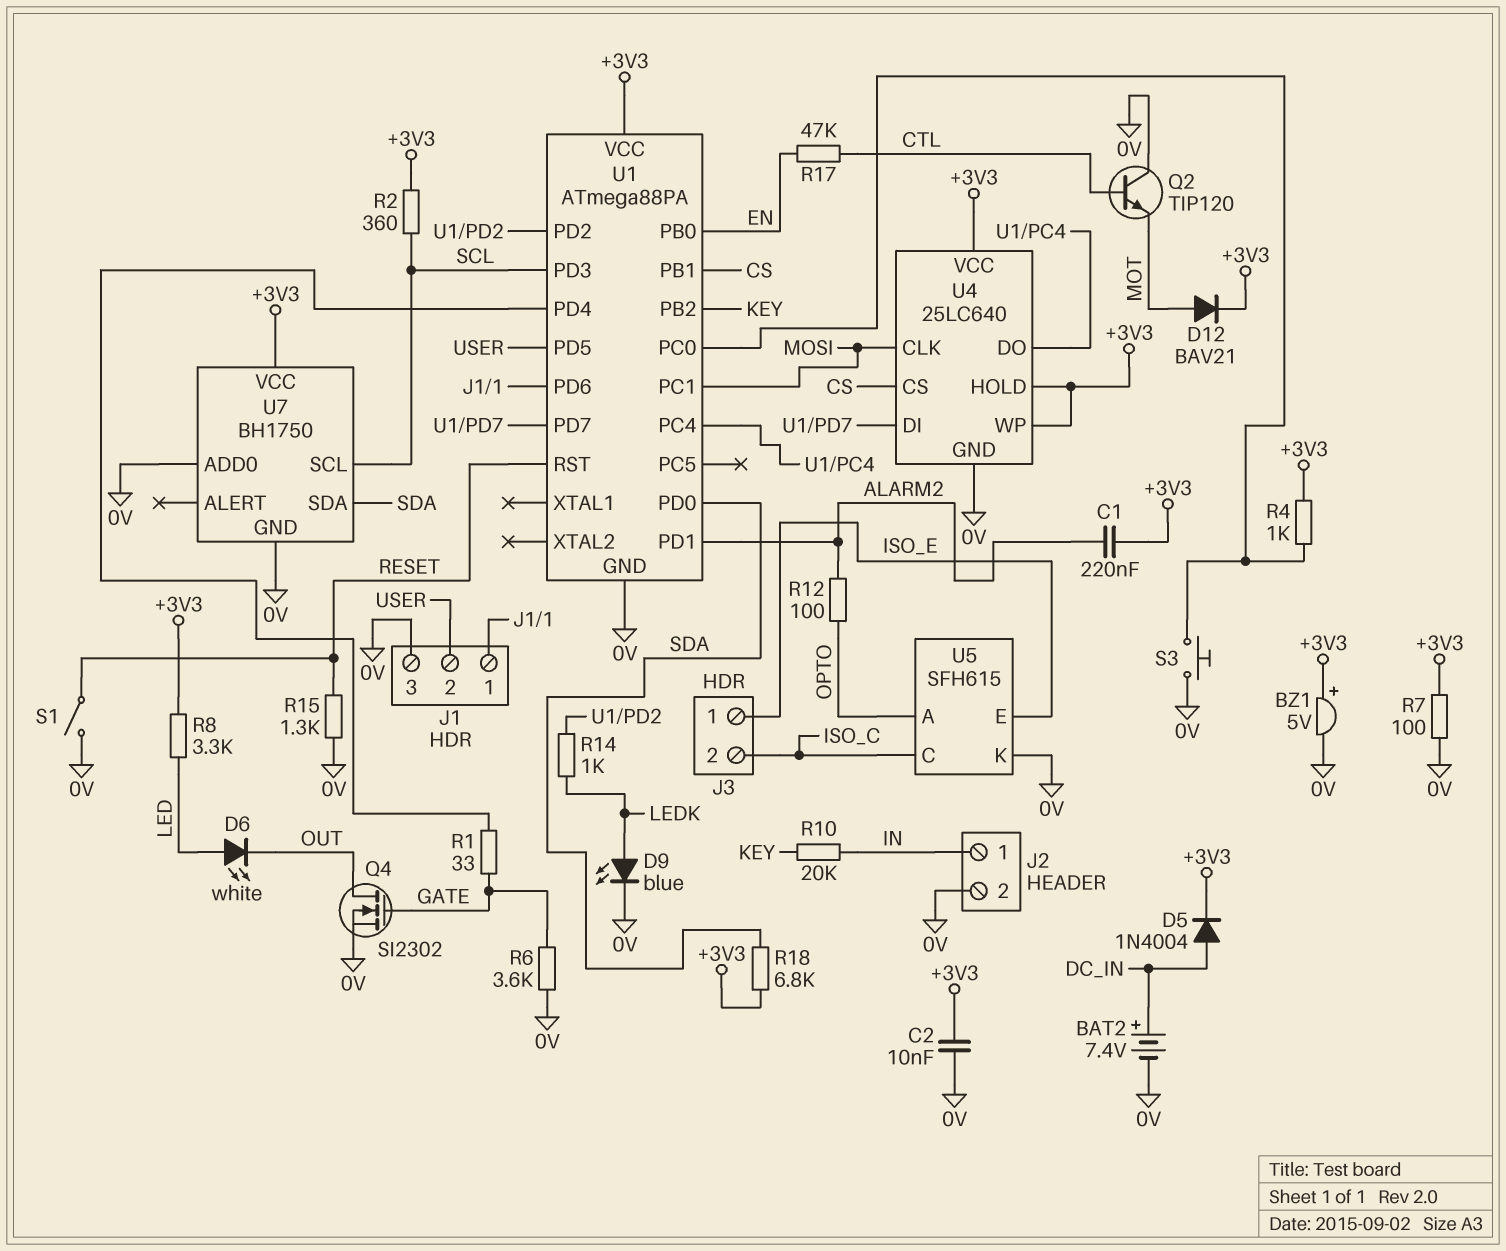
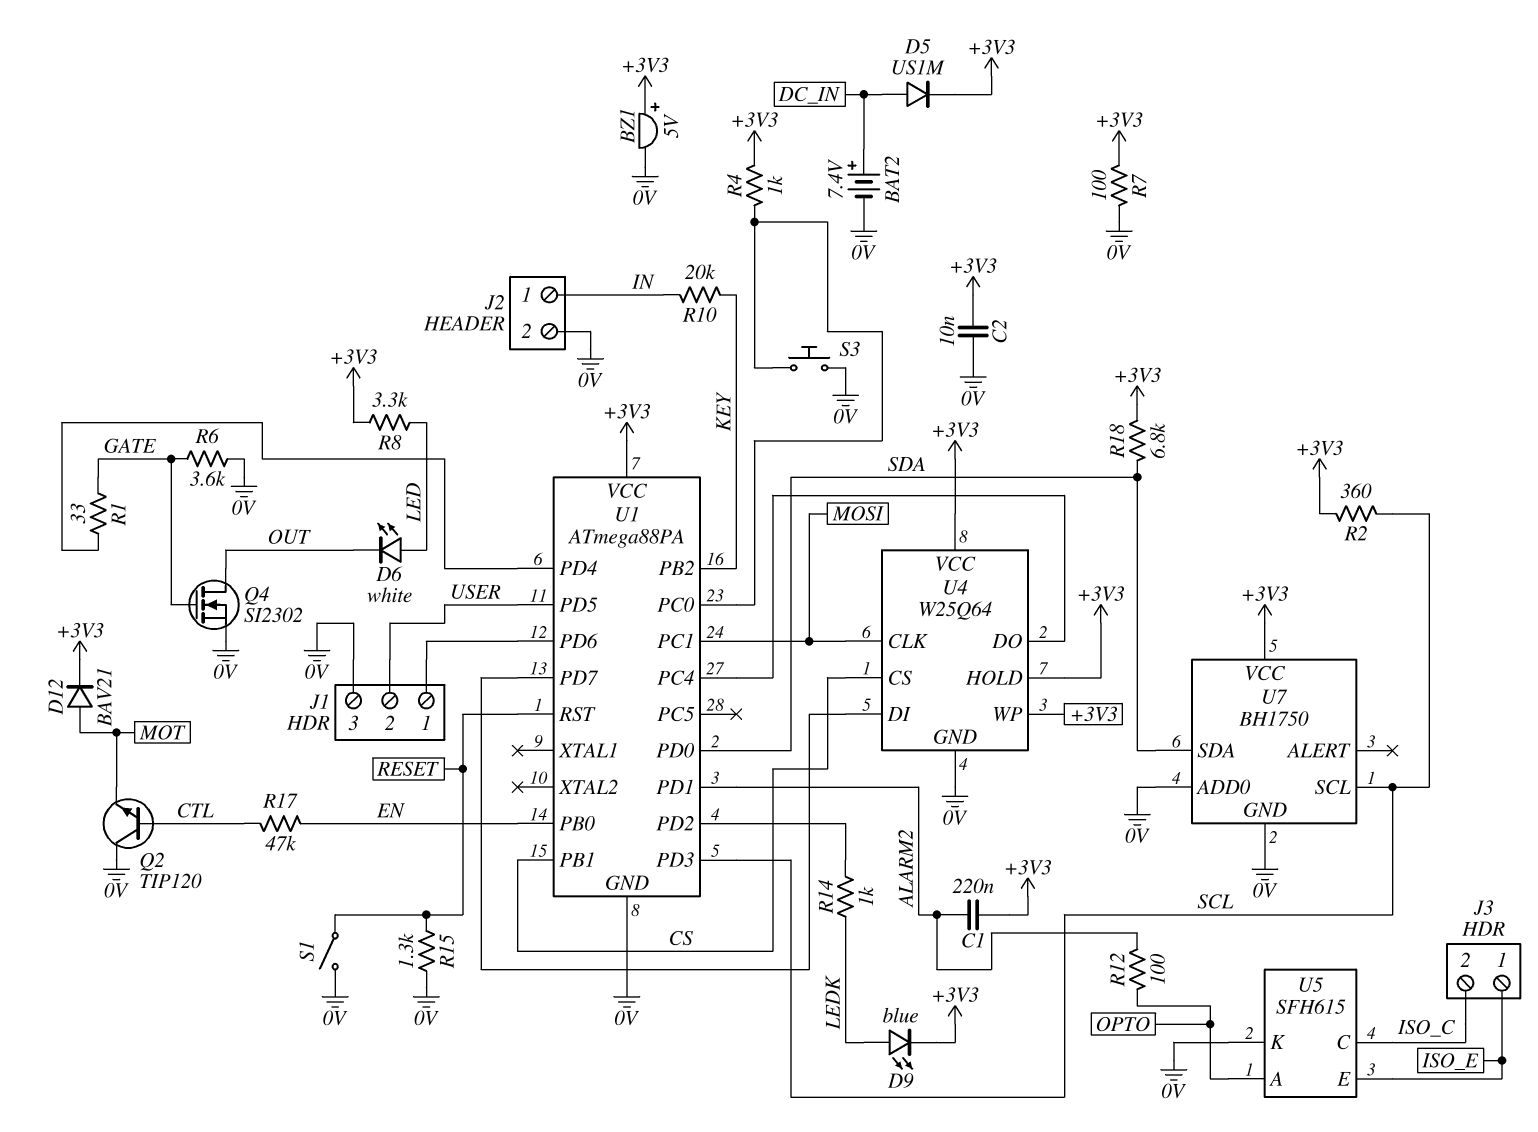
D5: diode 1N4004 (A DC_IN, K +3V3) -> diode US1M (A DC_IN, K +3V3)
D9: LED blue (A LEDK, K 0V) -> LED blue (A LEDK, K +3V3)
U4: 25LC640 -> W25Q64

